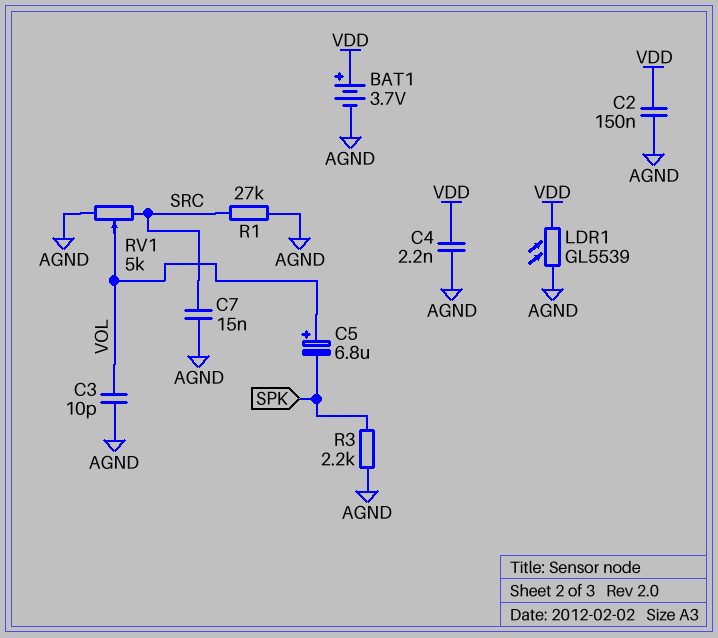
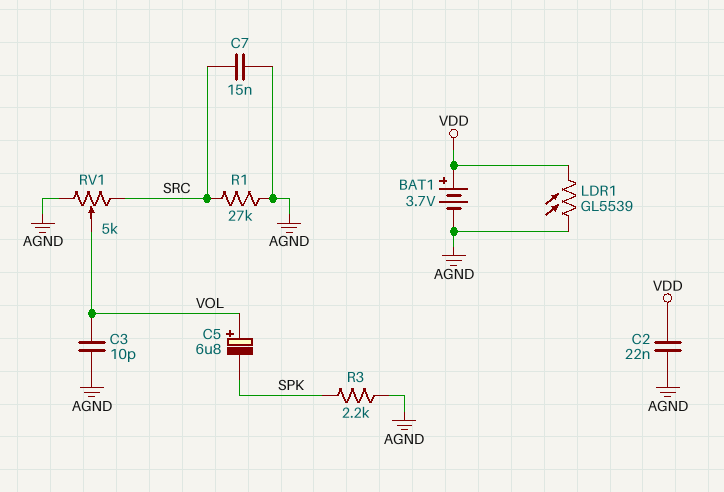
C2: 150nF (AGND, VDD) -> 22nF (AGND, VDD)
C4: 2.2nF (AGND, VDD) -> none

